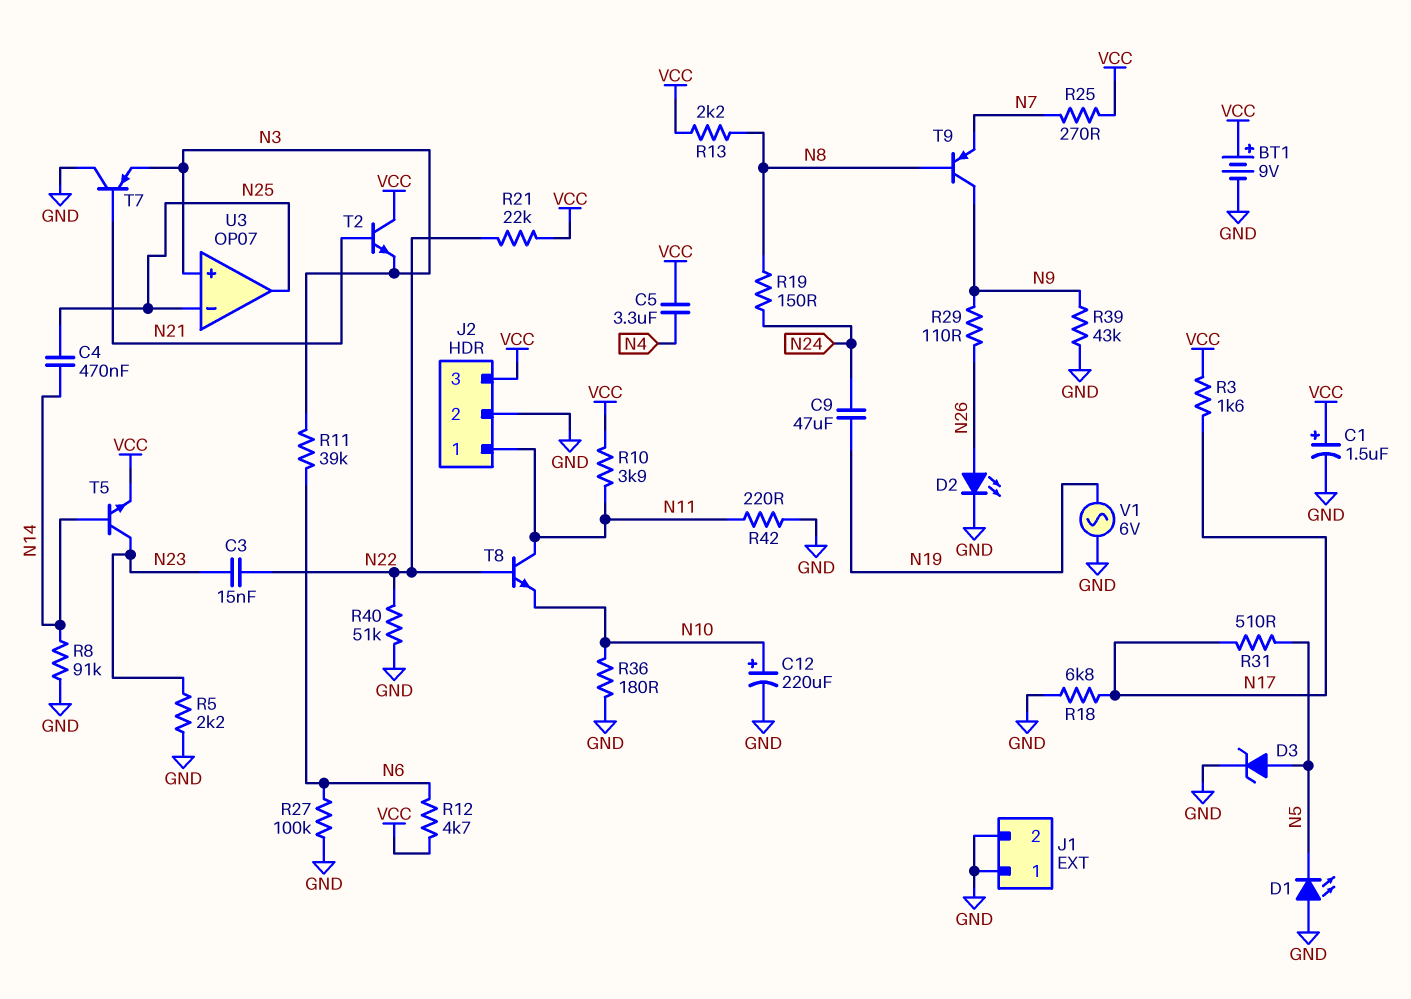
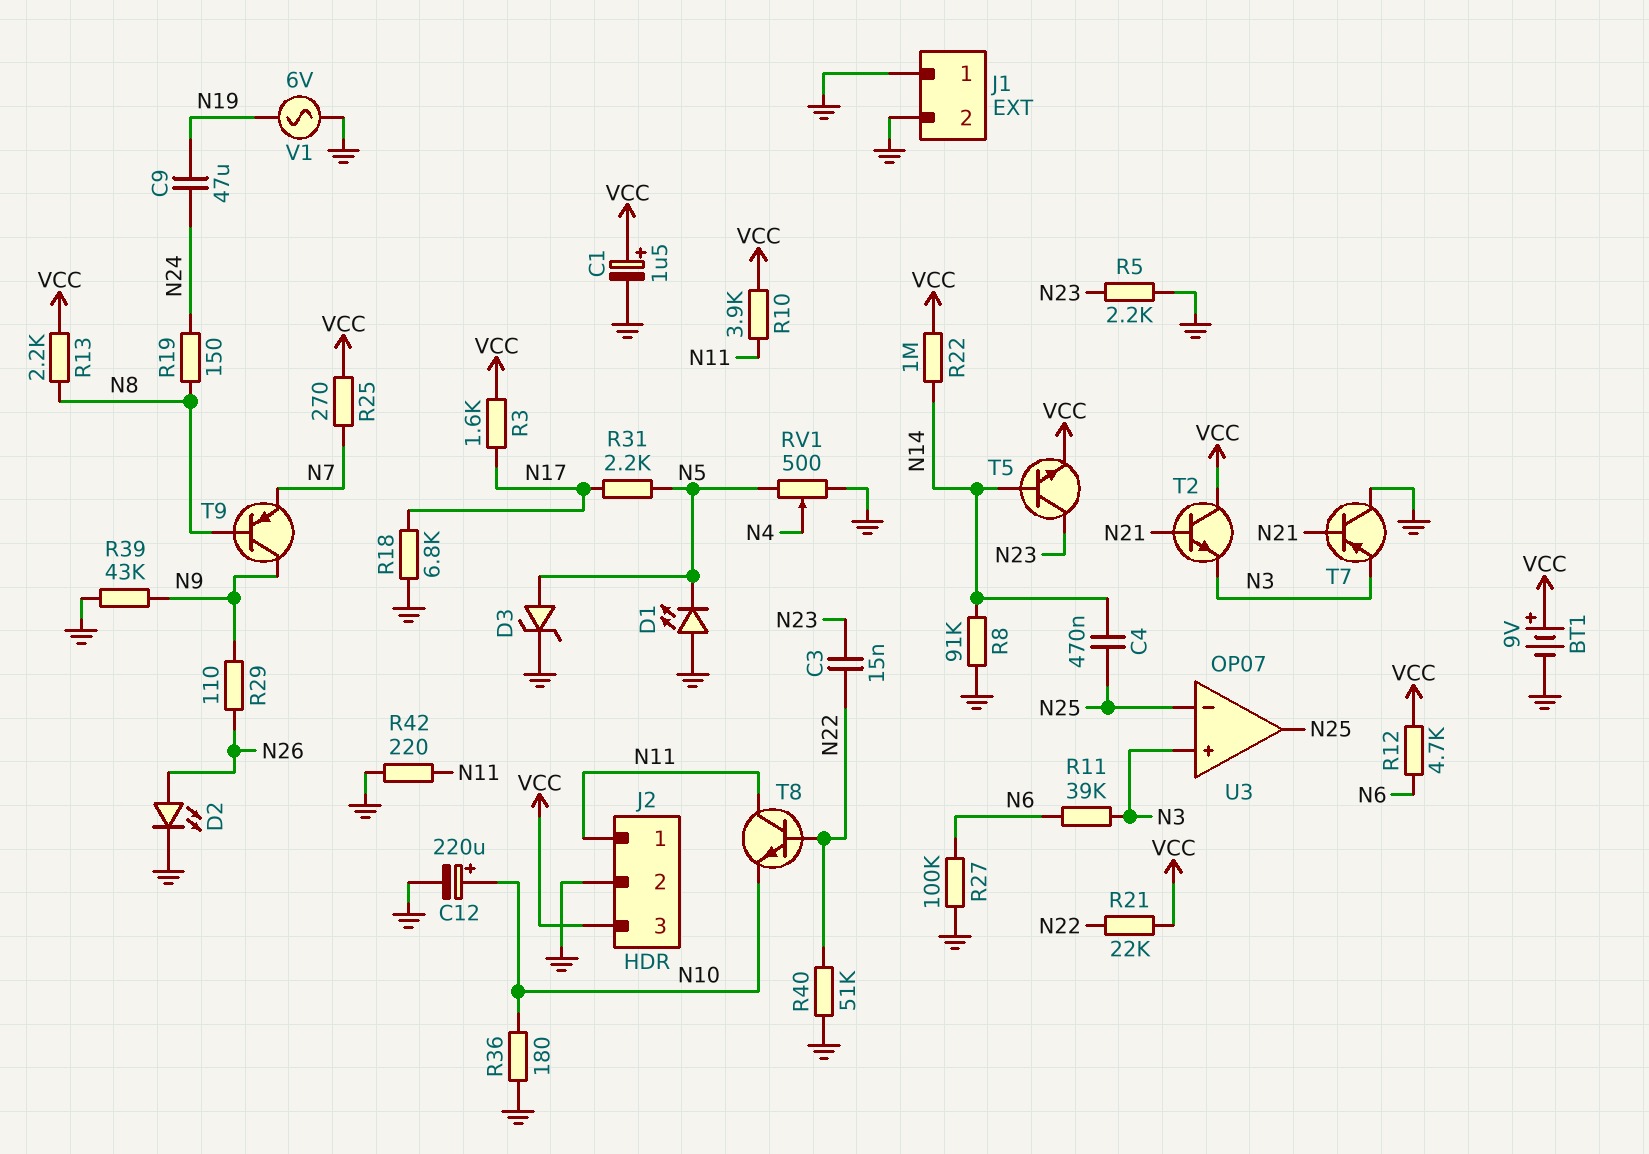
C5: 3.3uF (N4, VCC) -> none
R22: none -> 1M (N14, VCC)
R31: 510 (N5, N17) -> 2.2k (N5, N17)
RV1: none -> 500 (GND, N5, wiper N4)

